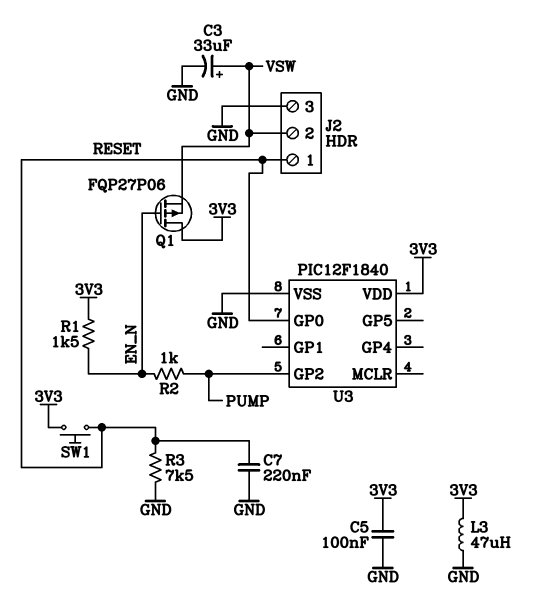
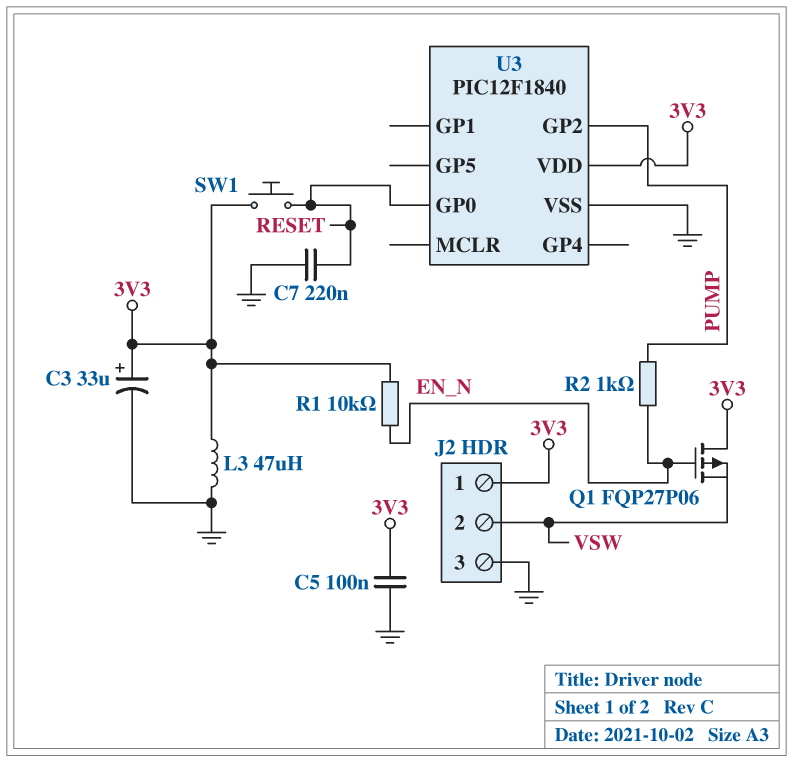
C3: 33uF (plus VSW, minus GND) -> 33uF (plus 3V3, minus GND)
J2 pin 1: RESET -> 3V3
R1: 1.5k (3V3, EN_N) -> 10k (3V3, EN_N)
R3: 7.5k (GND, RESET) -> none

